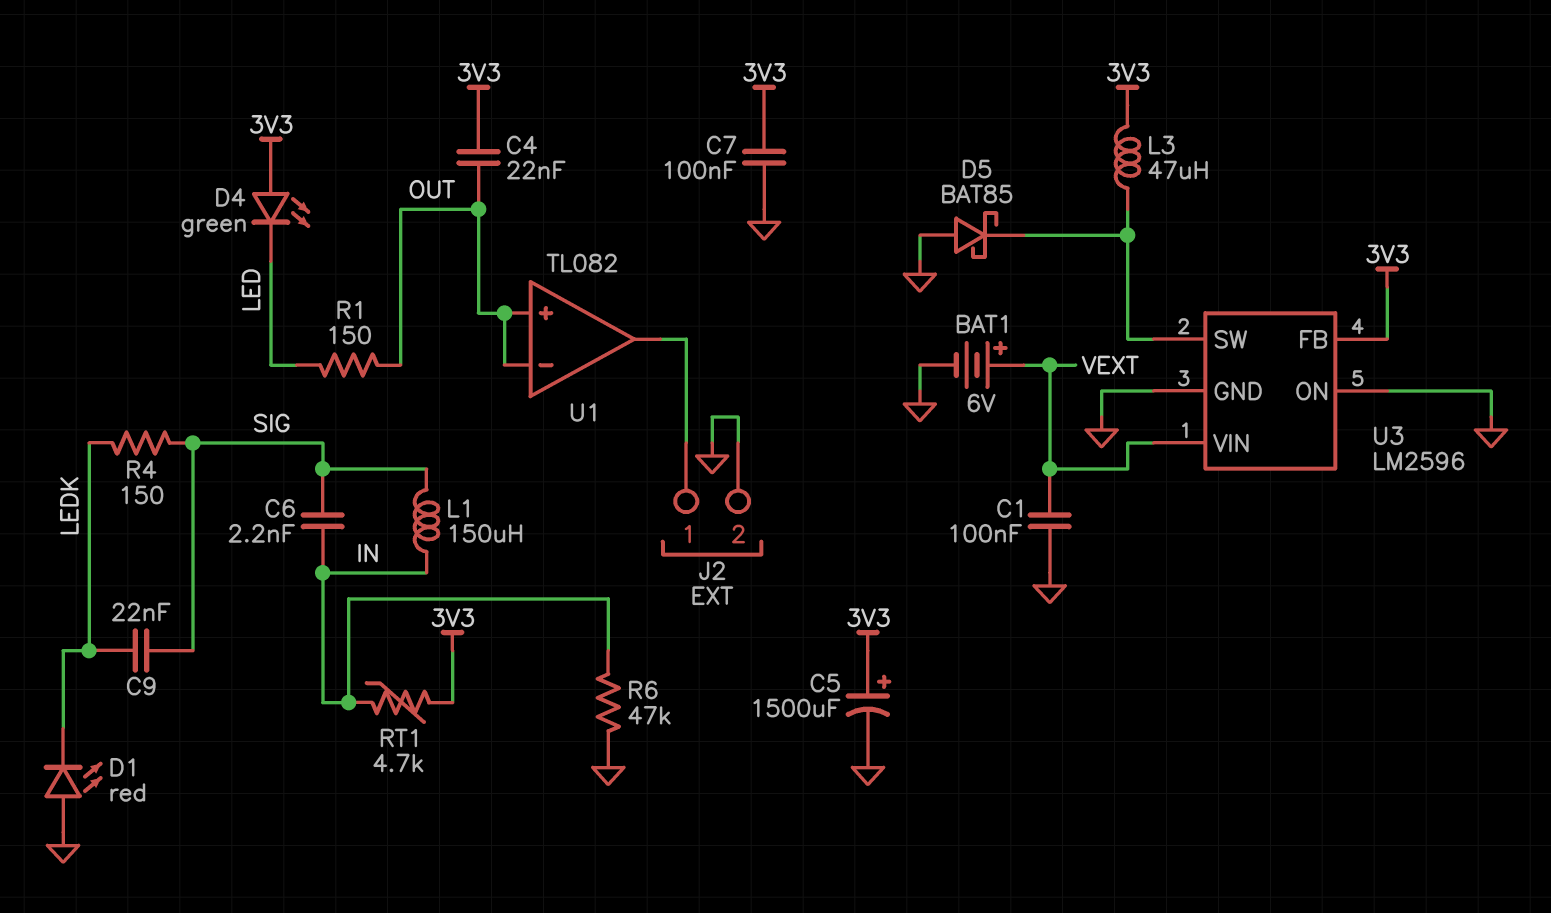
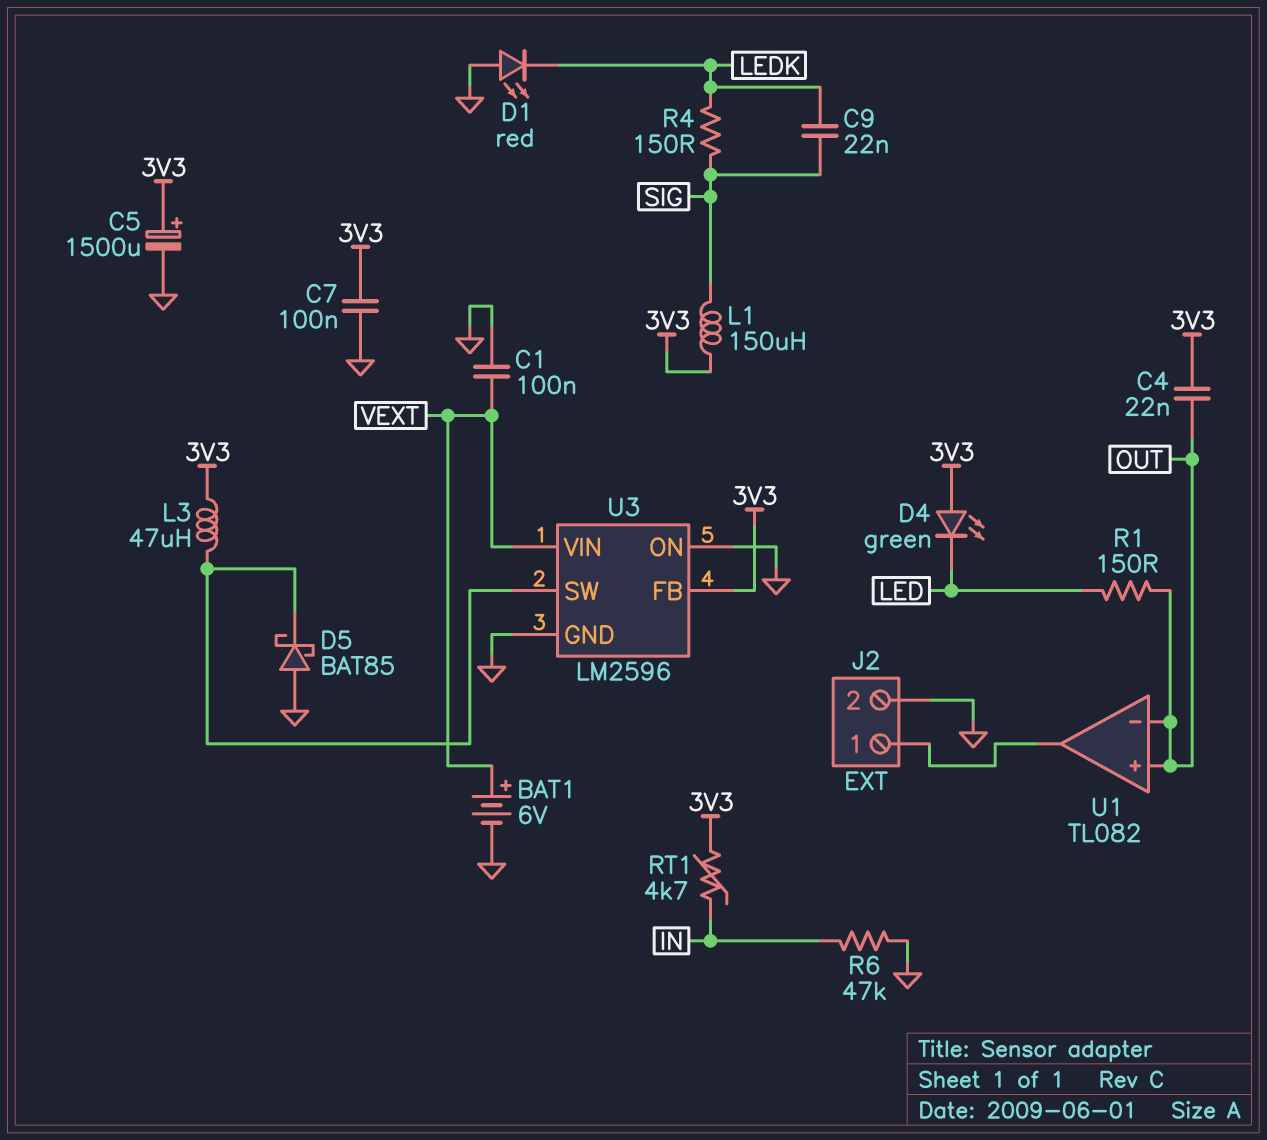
C6: 2.2nF (IN, SIG) -> none
L1: 150uH (IN, SIG) -> 150uH (3V3, SIG)

